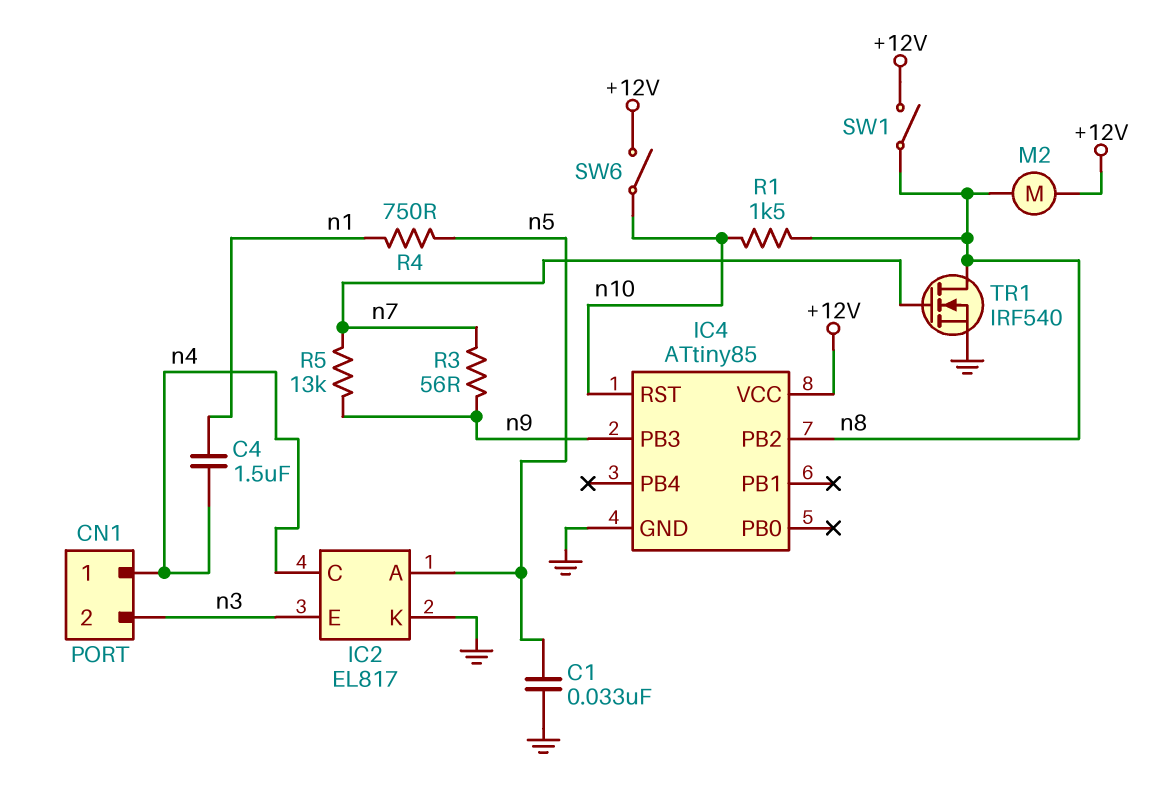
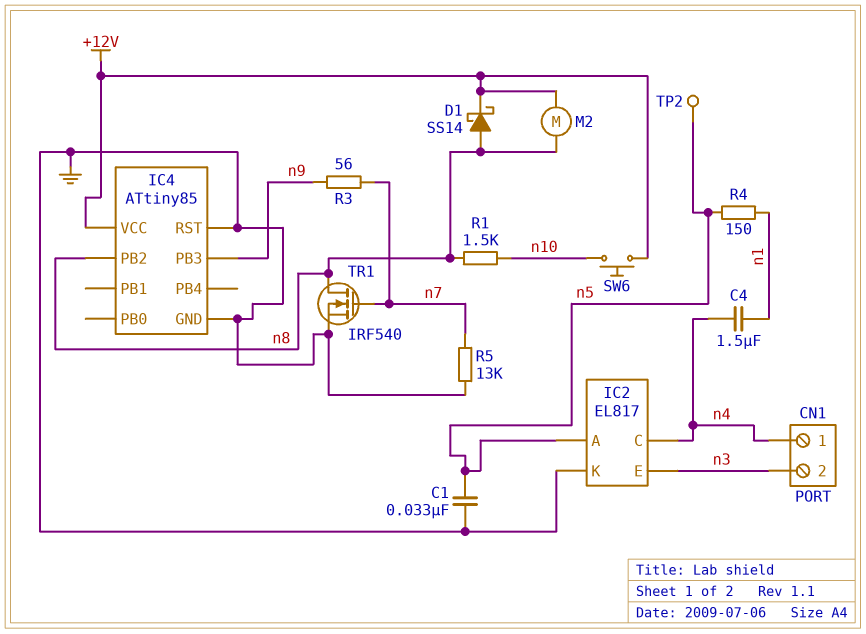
D1: none -> schottky SS14 (A n8, K +12V)
IC4 pin RST: n10 -> GND
R4: 750 (n1, n5) -> 150 (n1, n5)
R5: 13k (n7, n9) -> 13k (GND, n7)
SW1: switch (+12V, n8) -> none
SW6: switch (+12V, n10) -> button (+12V, n10)
TP2: none -> test point (n5)

